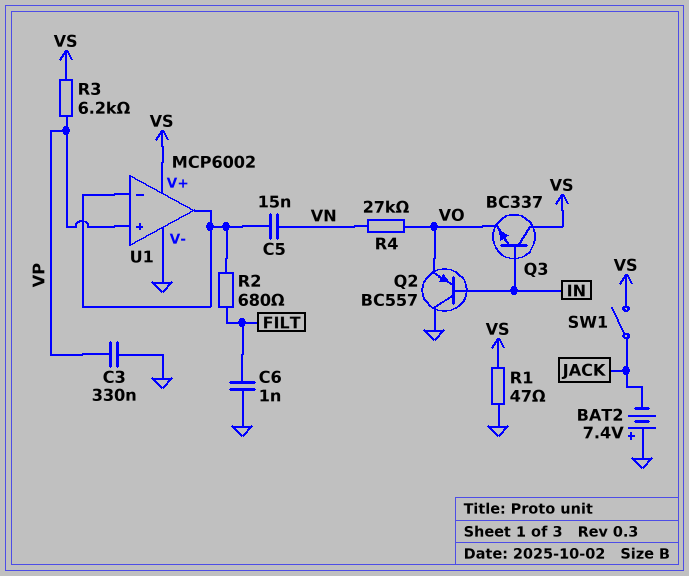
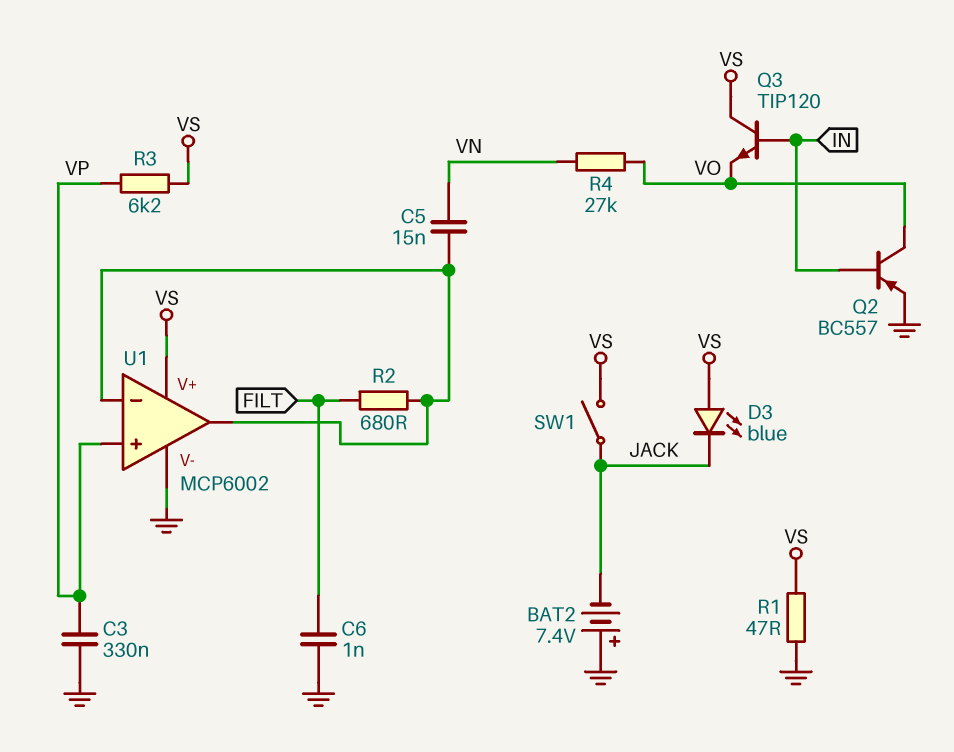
D3: none -> LED blue (A VS, K JACK)
Q2: PNP BC557 (B IN, C GND, E VO) -> PNP BC557 (B IN, C VO, E GND)
Q3: NPN BC337 (B IN, C VS, E VO) -> NPN TIP120 (B IN, C VS, E VO)

